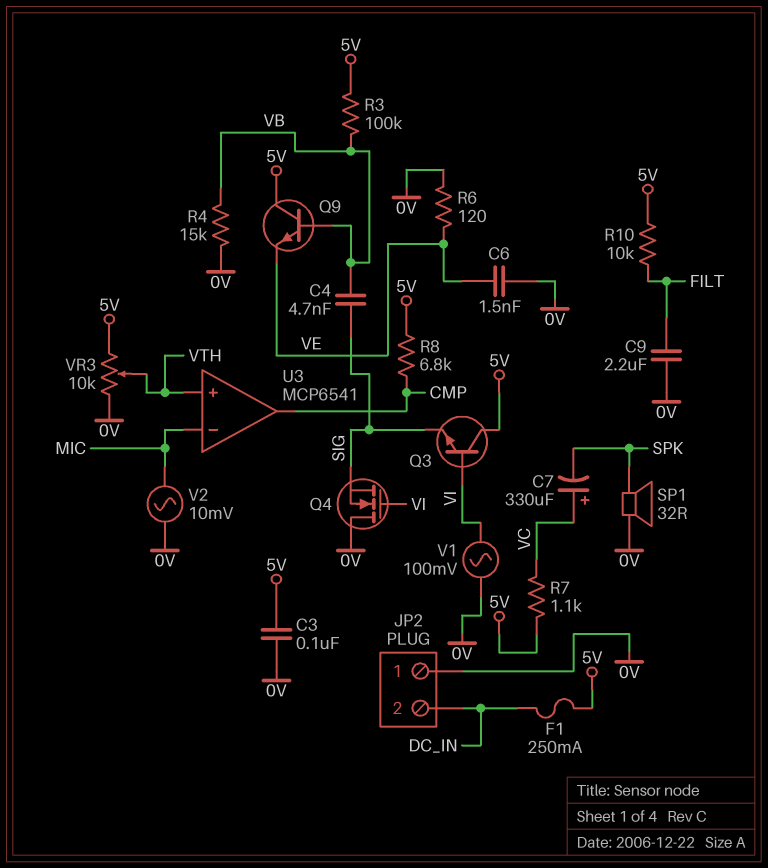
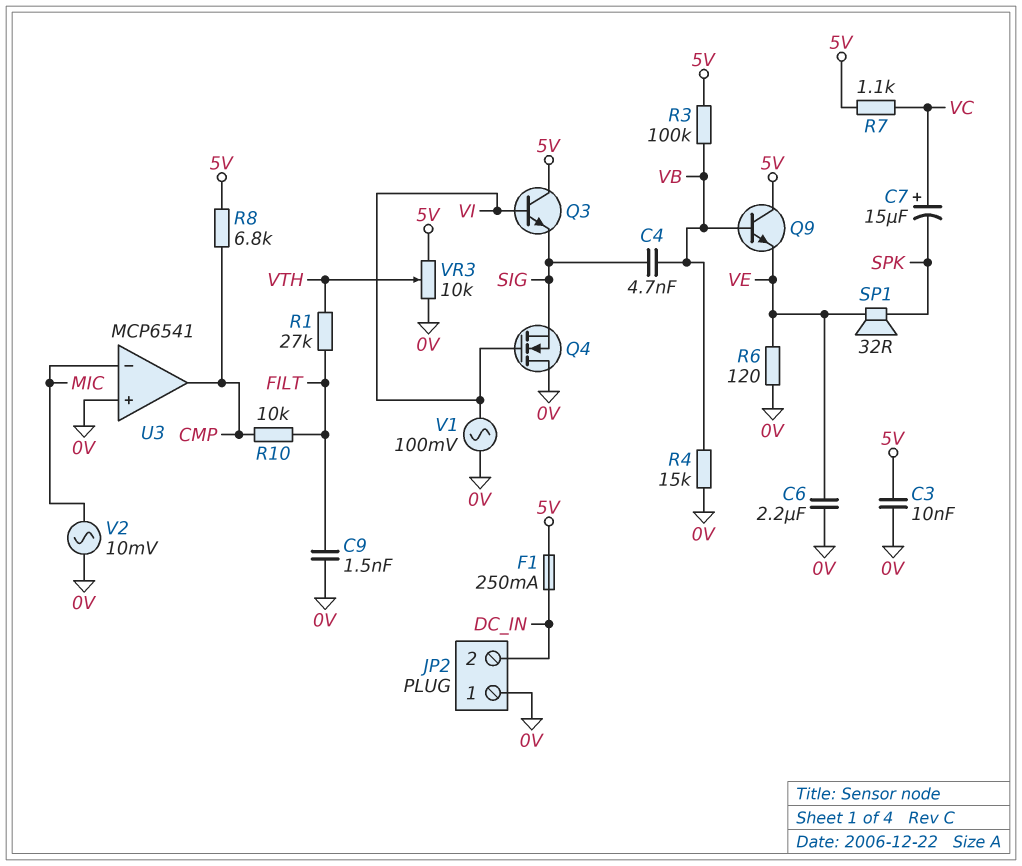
C3: 100nF (0V, 5V) -> 10nF (0V, 5V)
C6: 1.5nF (0V, VE) -> 2.2uF (0V, VE)
C7: 330uF (plus VC, minus SPK) -> 15uF (plus VC, minus SPK)
C9: 2.2uF (0V, FILT) -> 1.5nF (0V, FILT)
R1: none -> 27k (FILT, VTH)
R10: 10k (5V, FILT) -> 10k (CMP, FILT)
SP1: speaker 32R (0V, SPK) -> speaker 32R (SPK, VE)
U3 pin in+: VTH -> 0V

